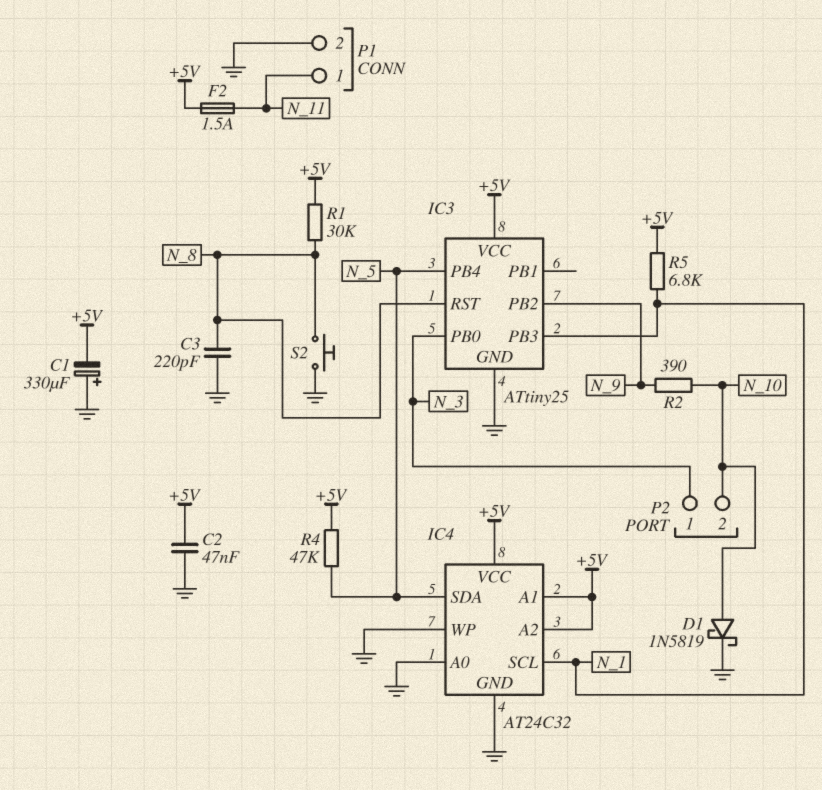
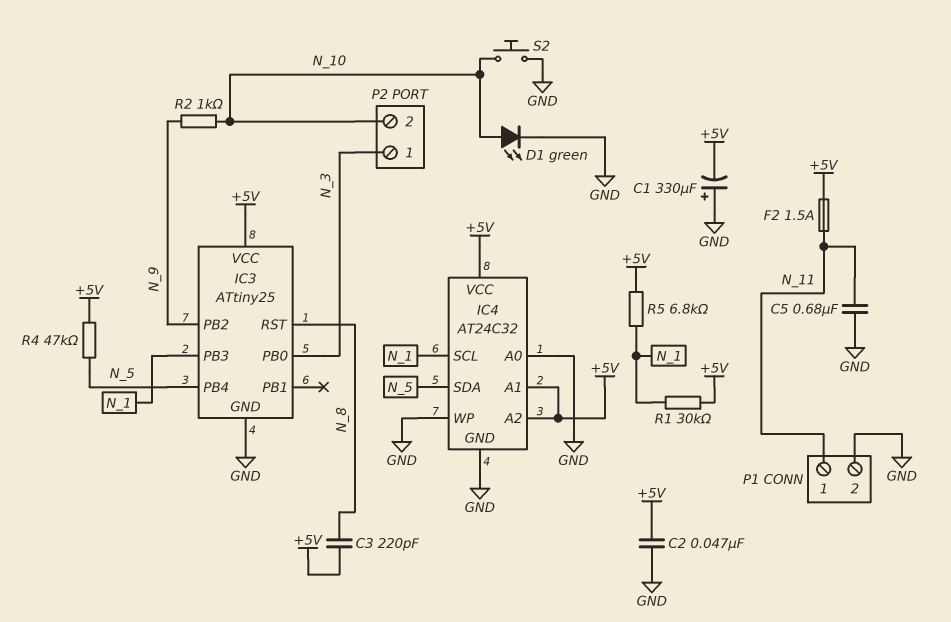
C3: 220pF (GND, N_8) -> 220pF (+5V, N_8)
C5: none -> 680nF (GND, N_11)
D1: schottky 1N5819 (A N_10, K GND) -> LED green (A N_10, K GND)
R1: 30k (+5V, N_8) -> 30k (+5V, N_1)
R2: 390 (N_9, N_10) -> 1k (N_9, N_10)
S2: button (GND, N_8) -> button (GND, N_10)

